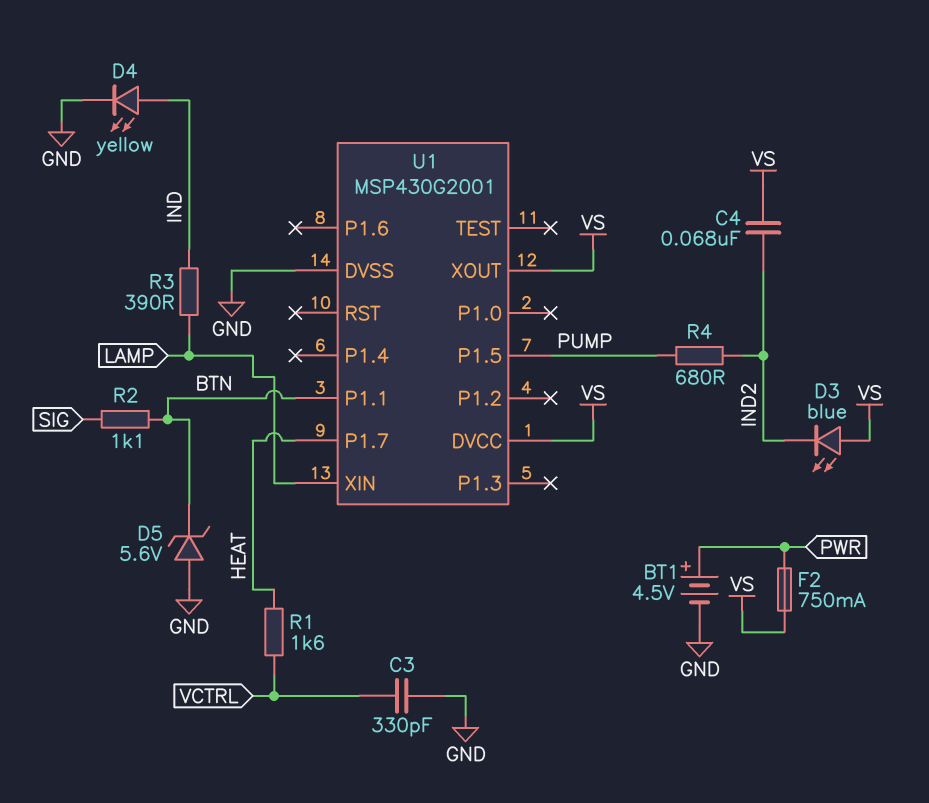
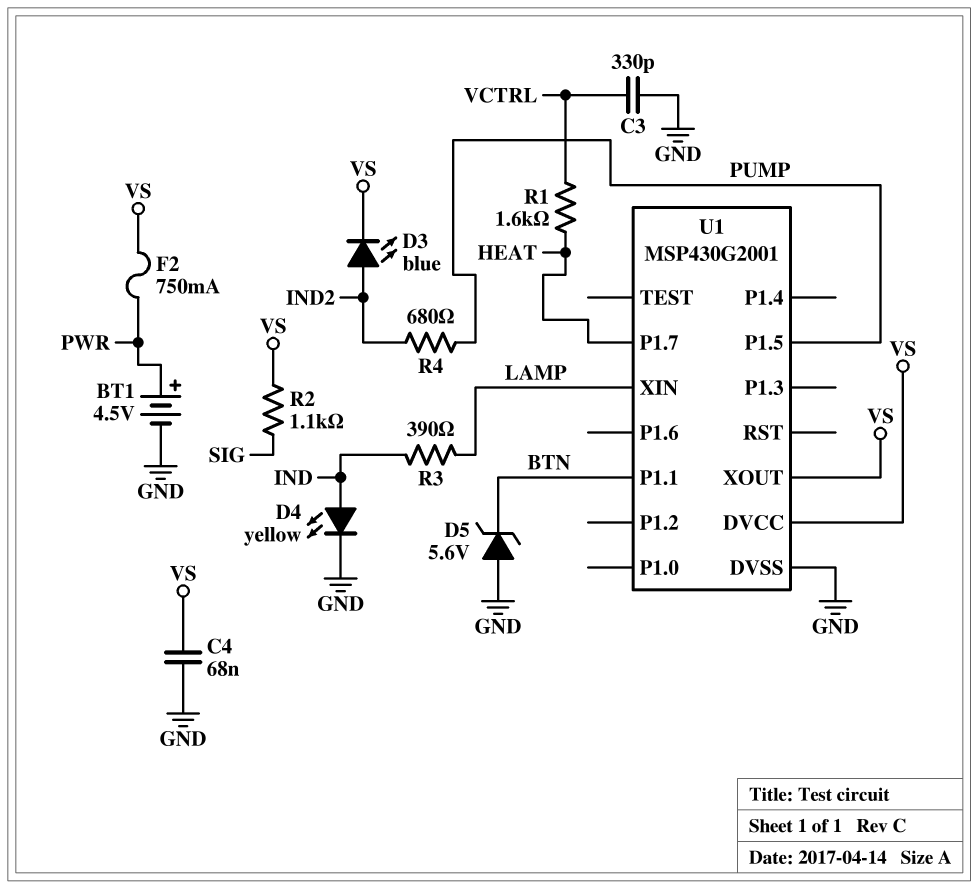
C4: 68nF (IND2, VS) -> 68nF (GND, VS)
D3: LED blue (A VS, K IND2) -> LED blue (A IND2, K VS)
R2: 1.1k (BTN, SIG) -> 1.1k (SIG, VS)

